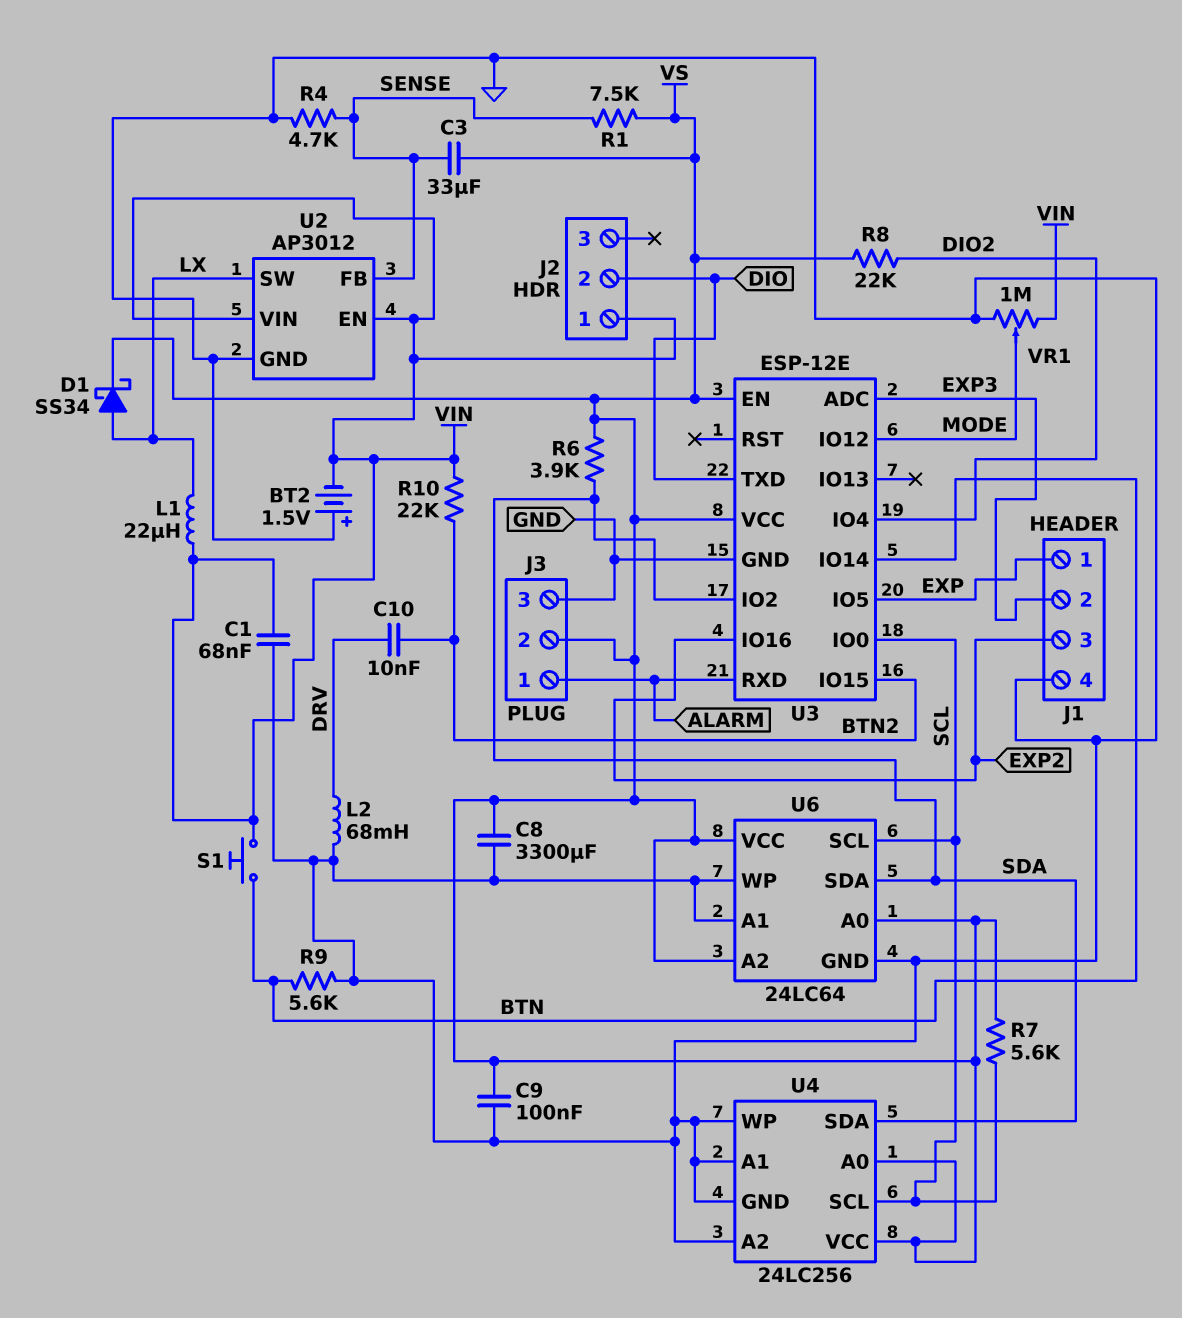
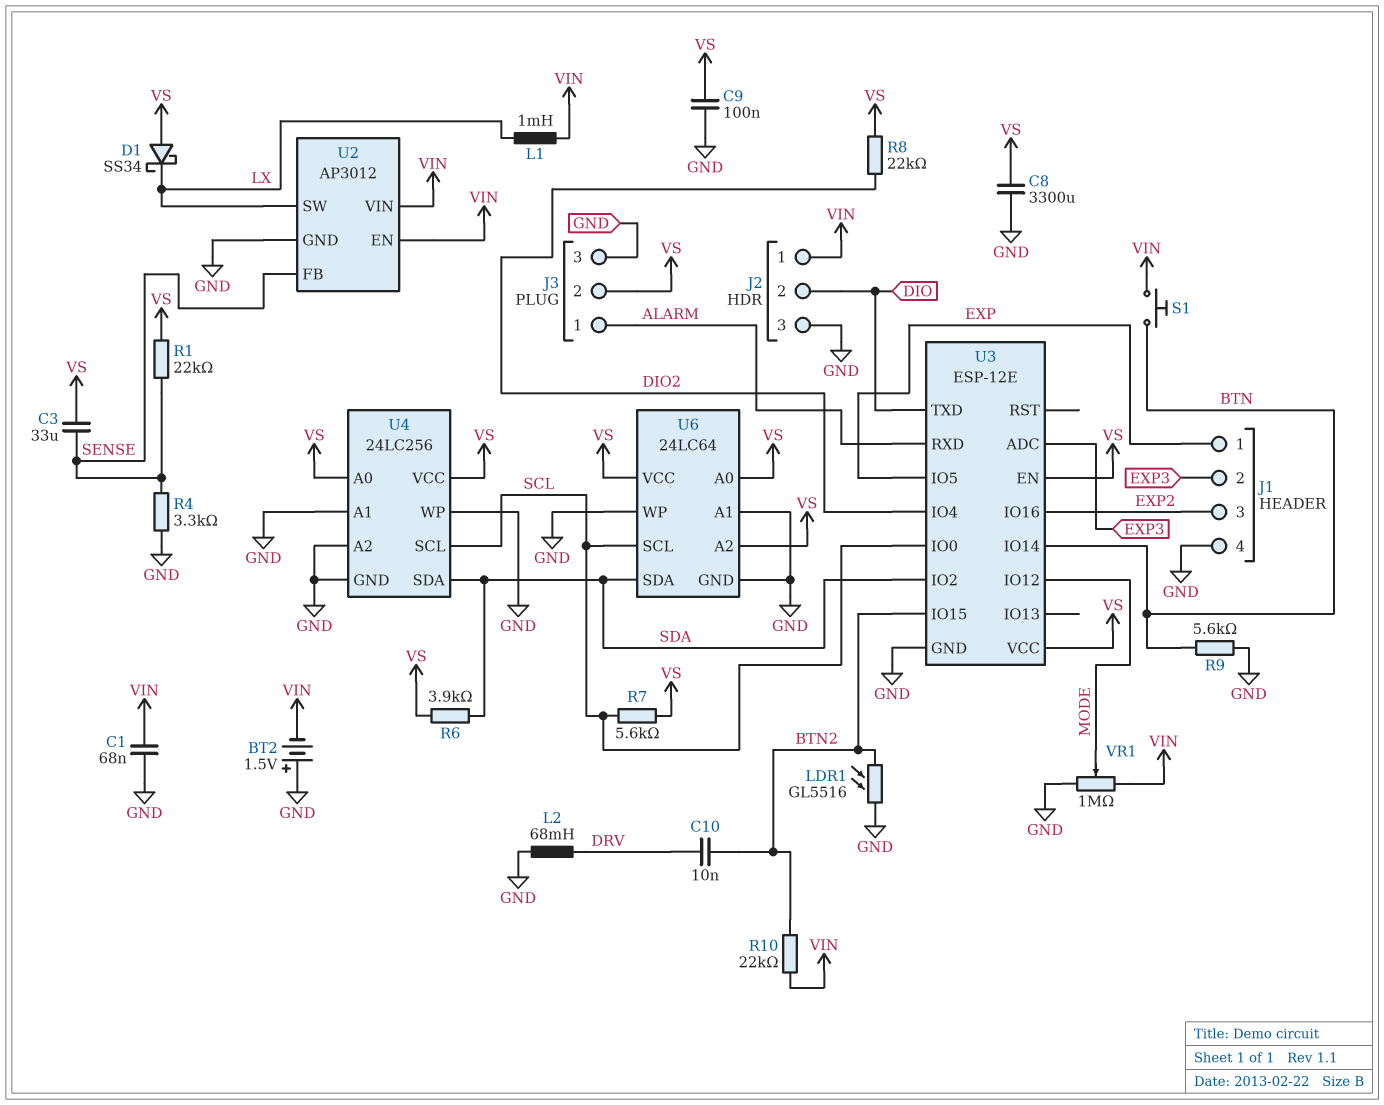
D1: schottky SS34 (A LX, K VS) -> schottky SS34 (A VS, K LX)
J2 pin 3: none -> GND
L1: 22uH (LX, VIN) -> 1mH (LX, VIN)
LDR1: none -> GL5516 (BTN2, GND)
R1: 7.5k (SENSE, VS) -> 22k (SENSE, VS)
R4: 4.7k (GND, SENSE) -> 3.3k (GND, SENSE)

